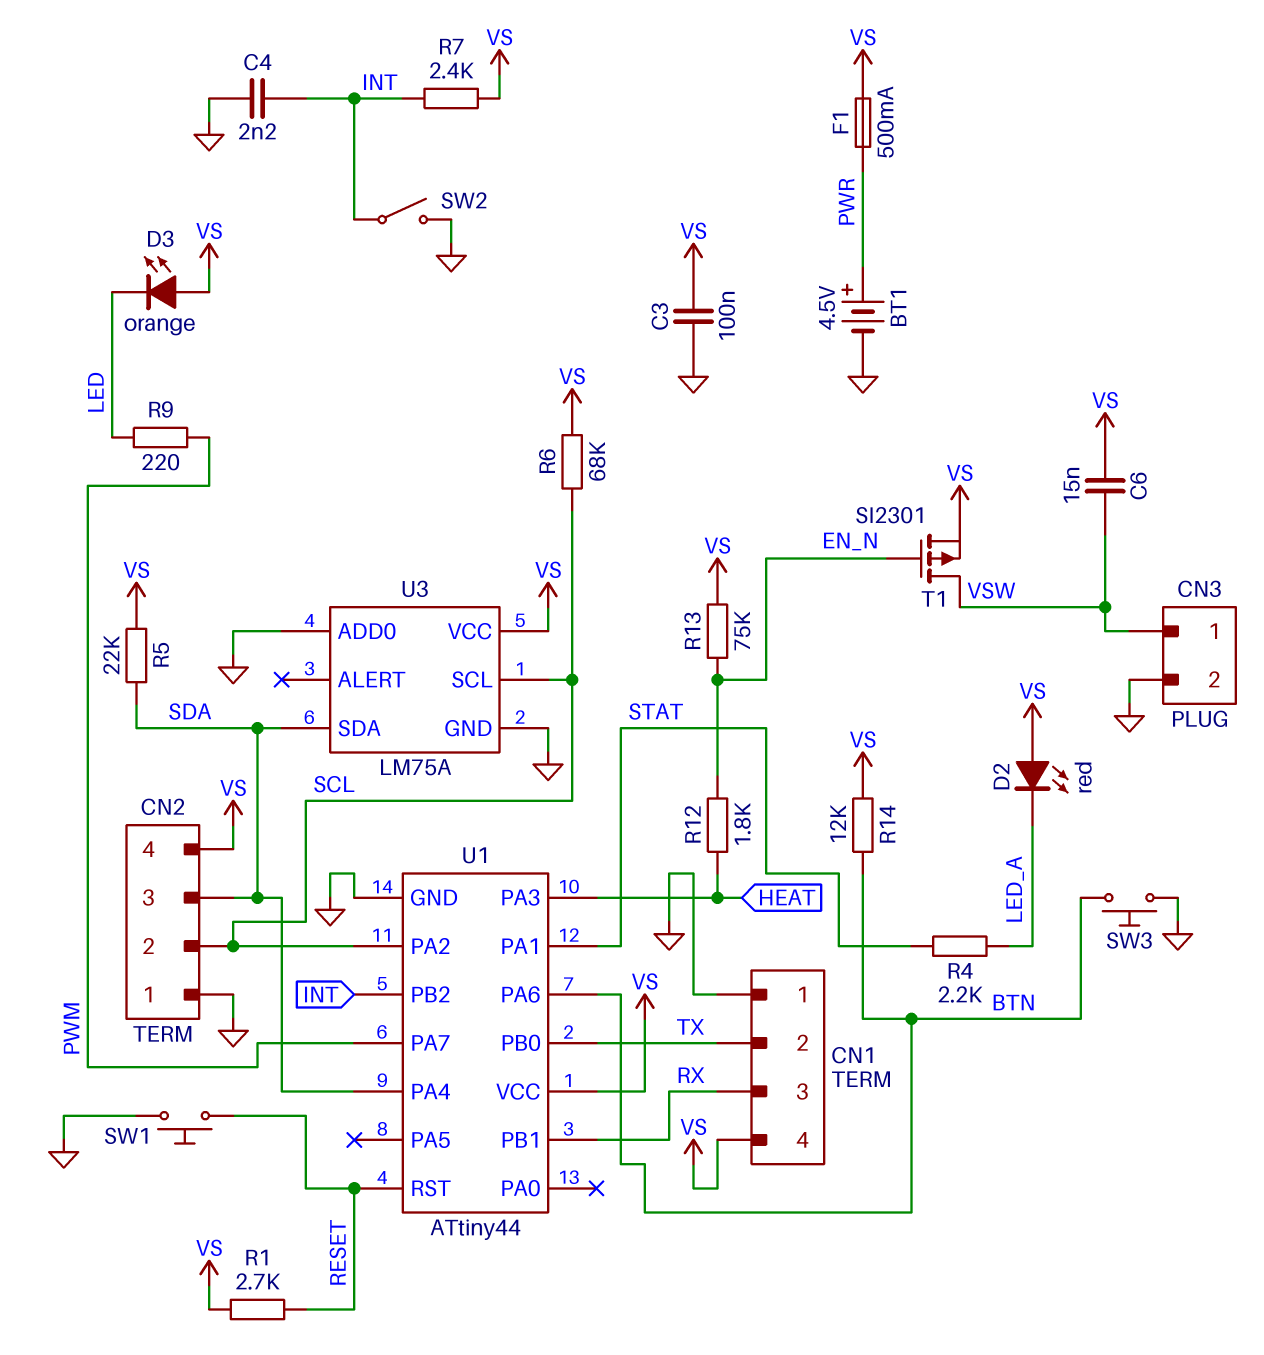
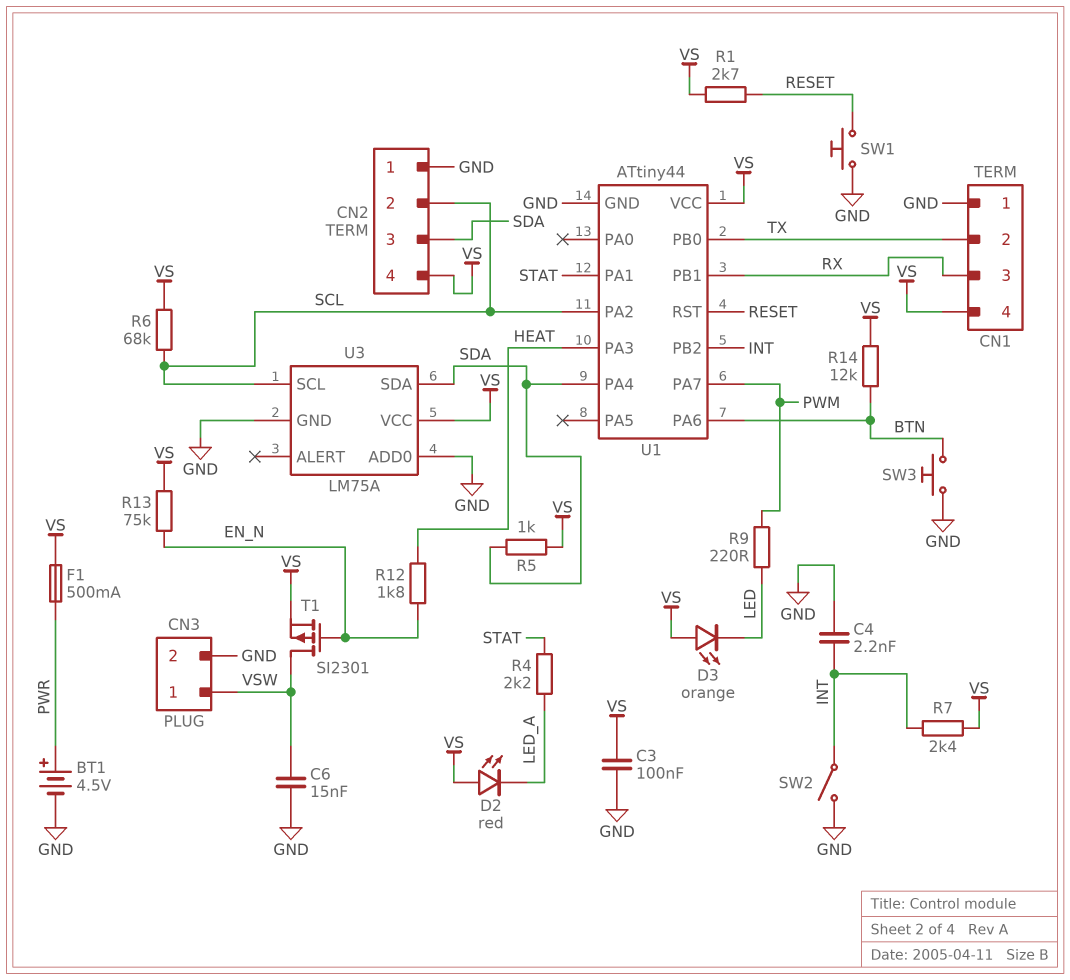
C6: 15nF (VS, VSW) -> 15nF (GND, VSW)
R5: 22k (SDA, VS) -> 1k (SDA, VS)

